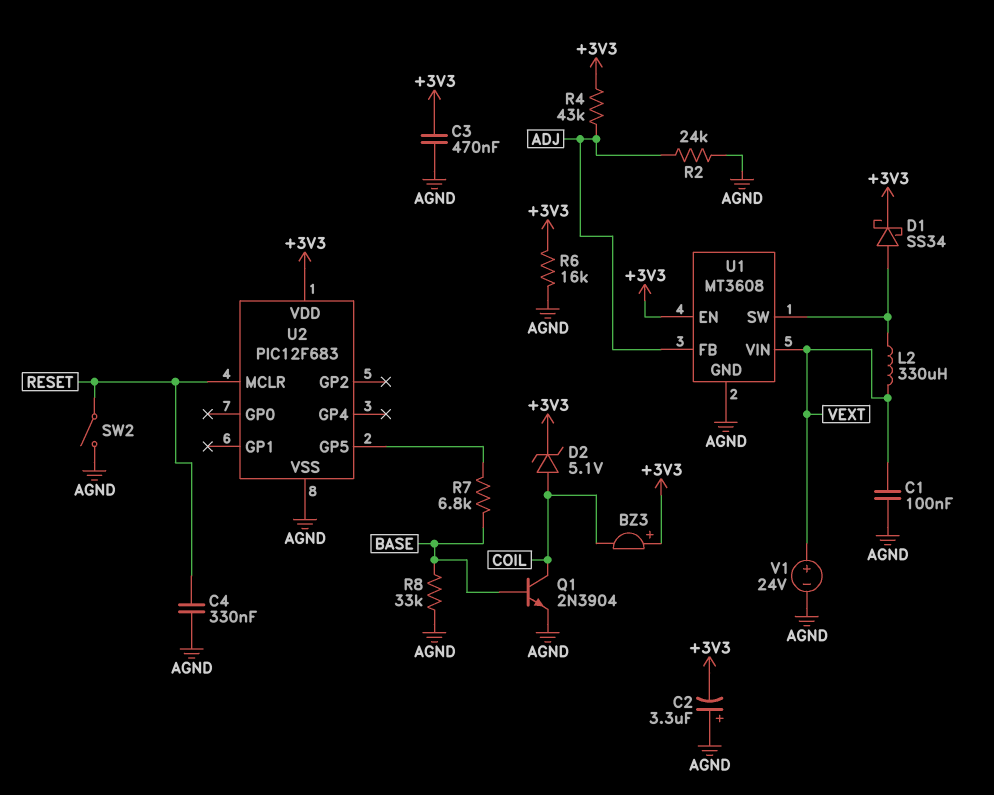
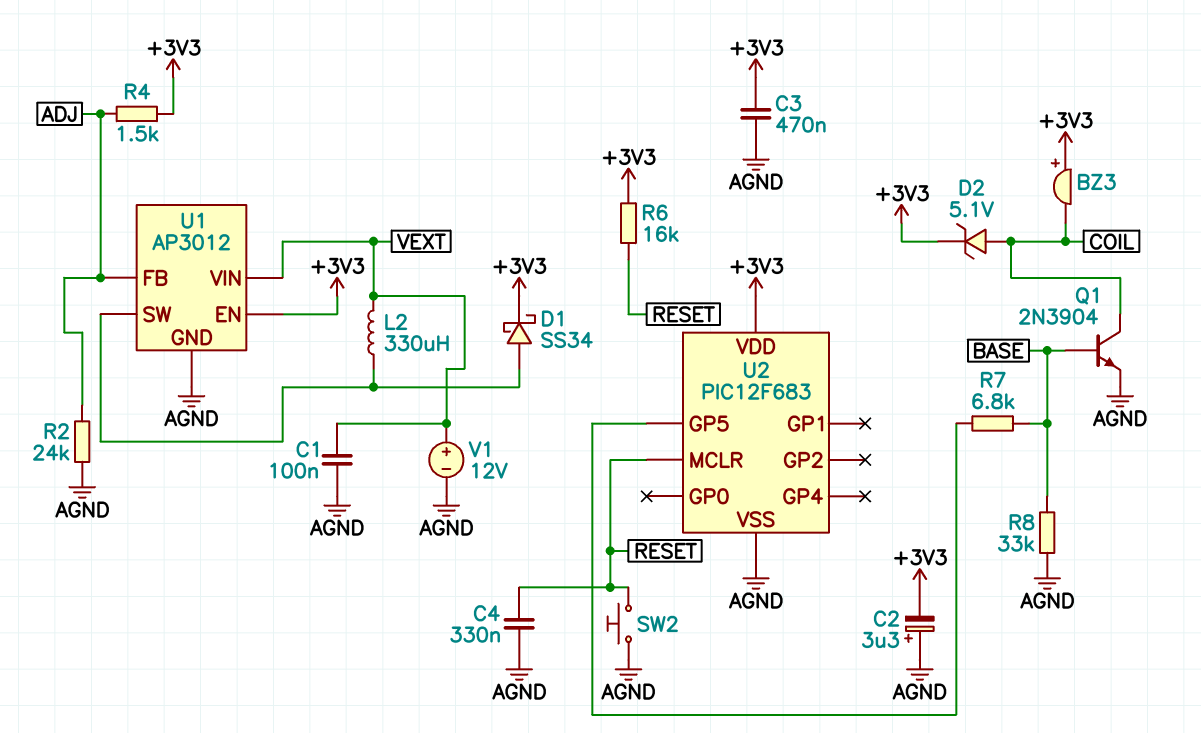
R4: 43k (+3V3, ADJ) -> 1.5k (+3V3, ADJ)
R6: 16k (+3V3, AGND) -> 16k (+3V3, RESET)
SW2: switch (AGND, RESET) -> button (AGND, RESET)
U1: MT3608 -> AP3012
V1: 24V (plus VEXT, minus AGND) -> 12V (plus VEXT, minus AGND)

